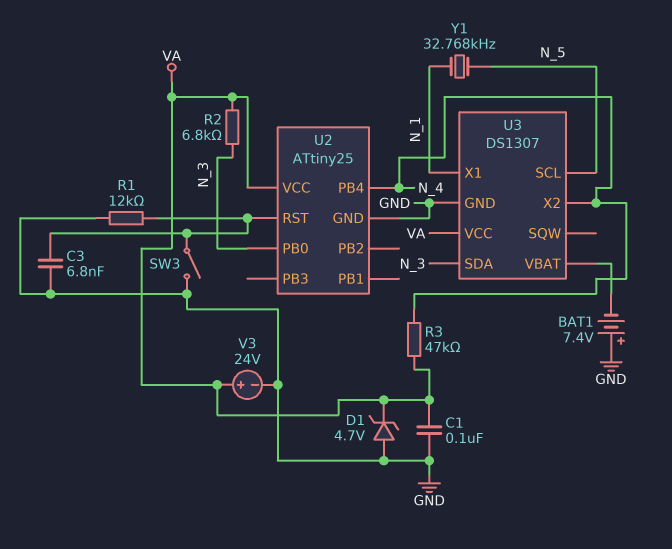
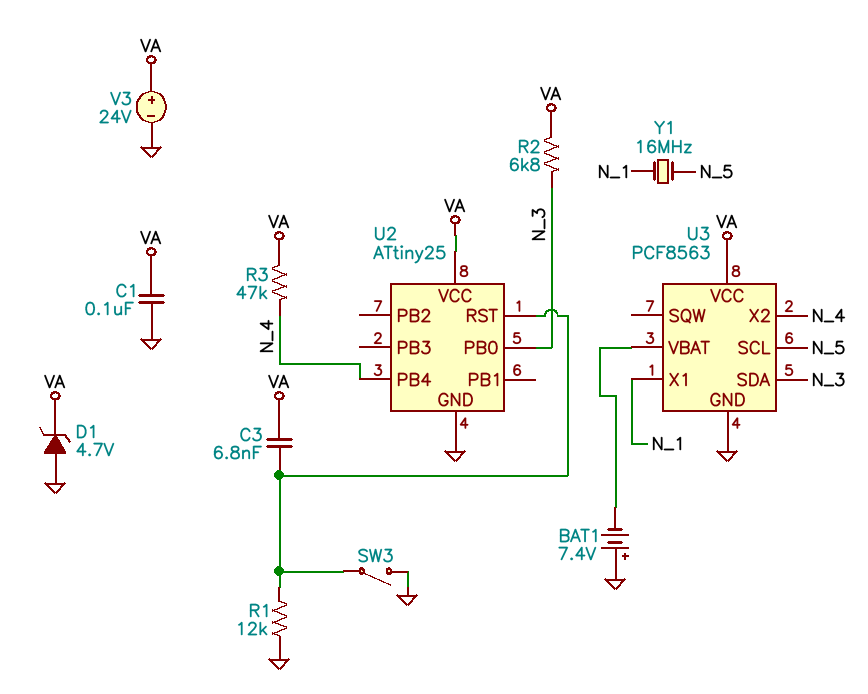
C3: 6.8nF (GND, U2/RST) -> 6.8nF (U2/RST, VA)
U3: DS1307 -> PCF8563
Y1: 32.768kHz (N_1, N_5) -> 16MHz (N_1, N_5)

